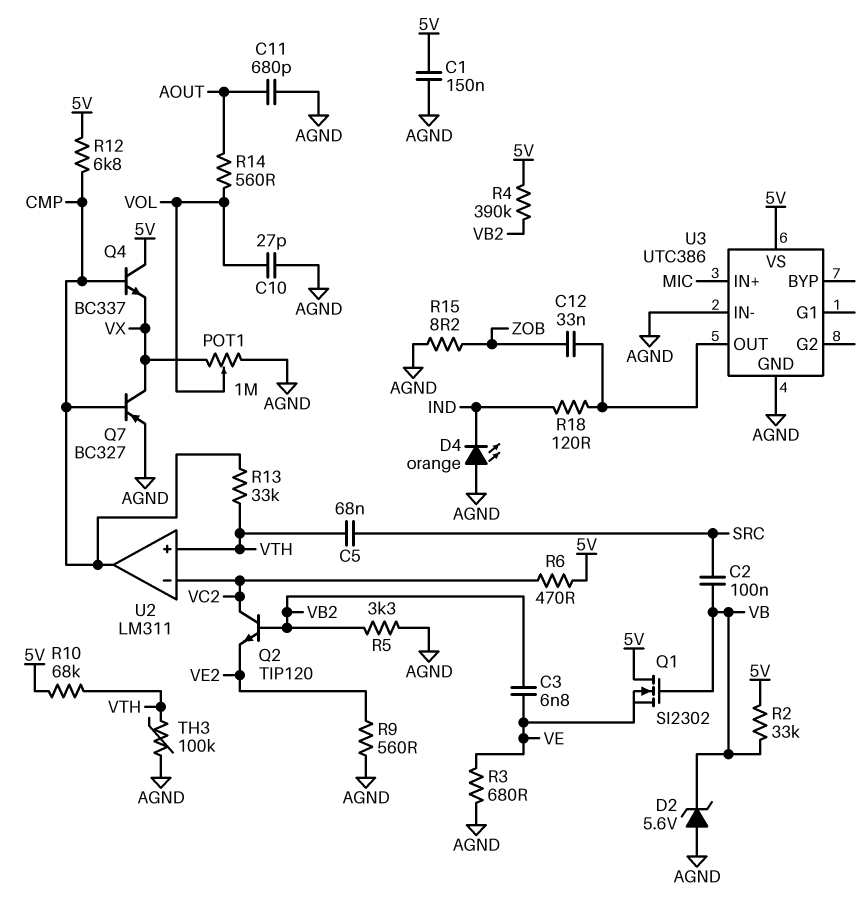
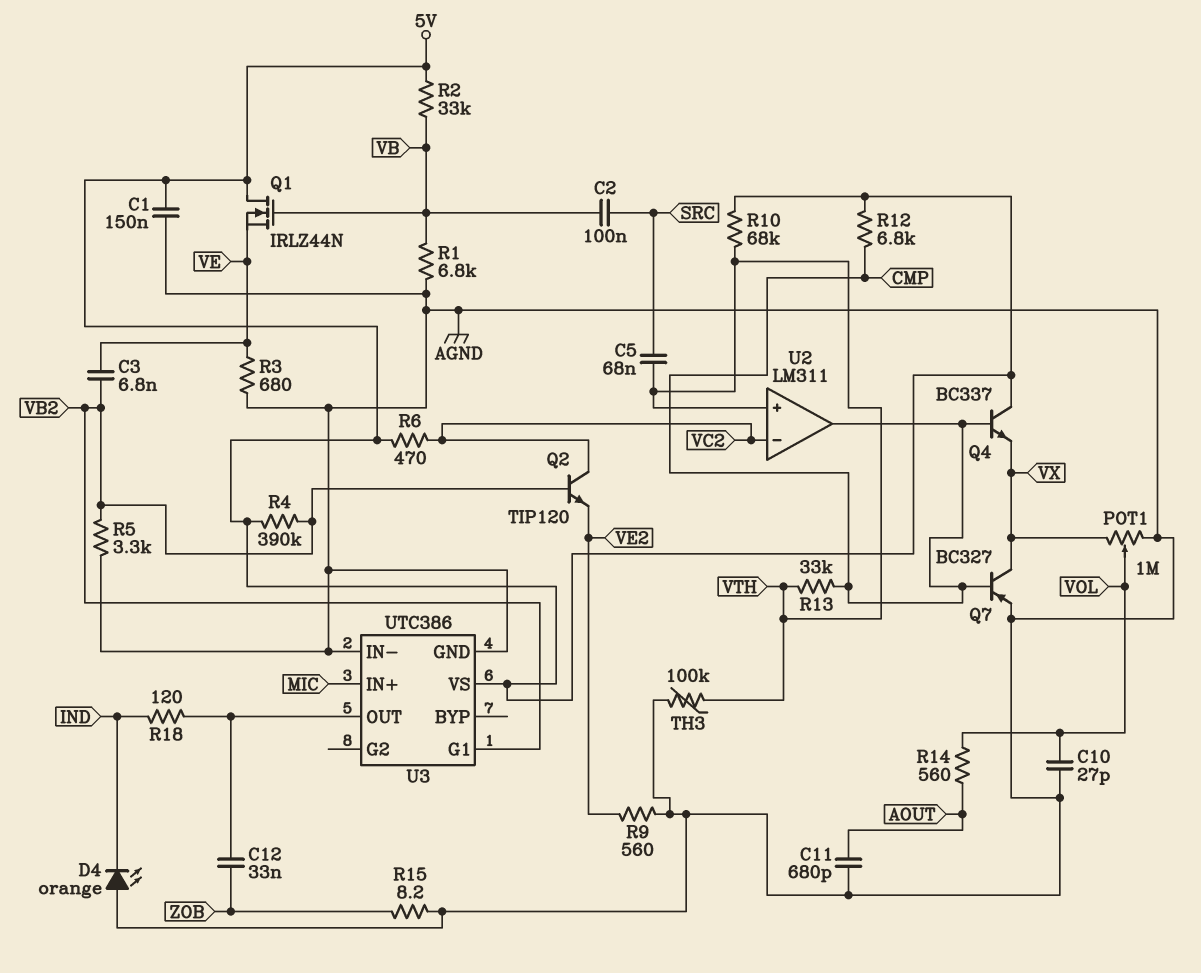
D2: zener 5.6V (A AGND, K VB) -> none
Q1: NMOS SI2302 (G VB, D 5V, S VE) -> NMOS IRLZ44N (G VB, D 5V, S VE)
R1: none -> 6.8k (AGND, VB)
U3 pin G1: none -> VB2

